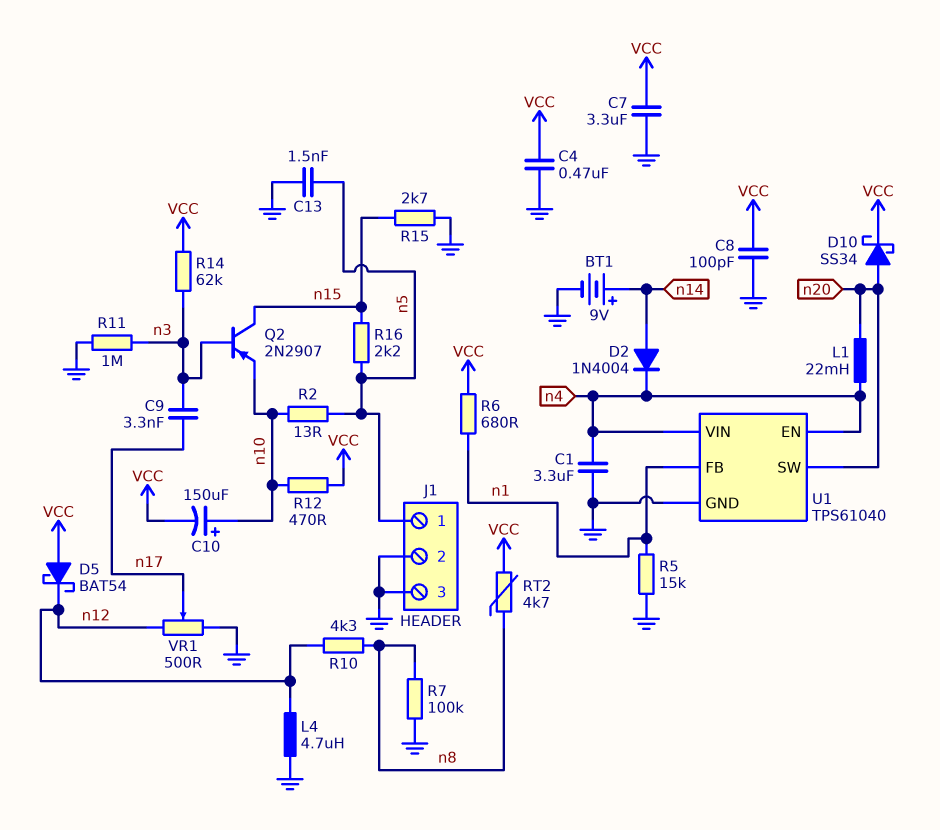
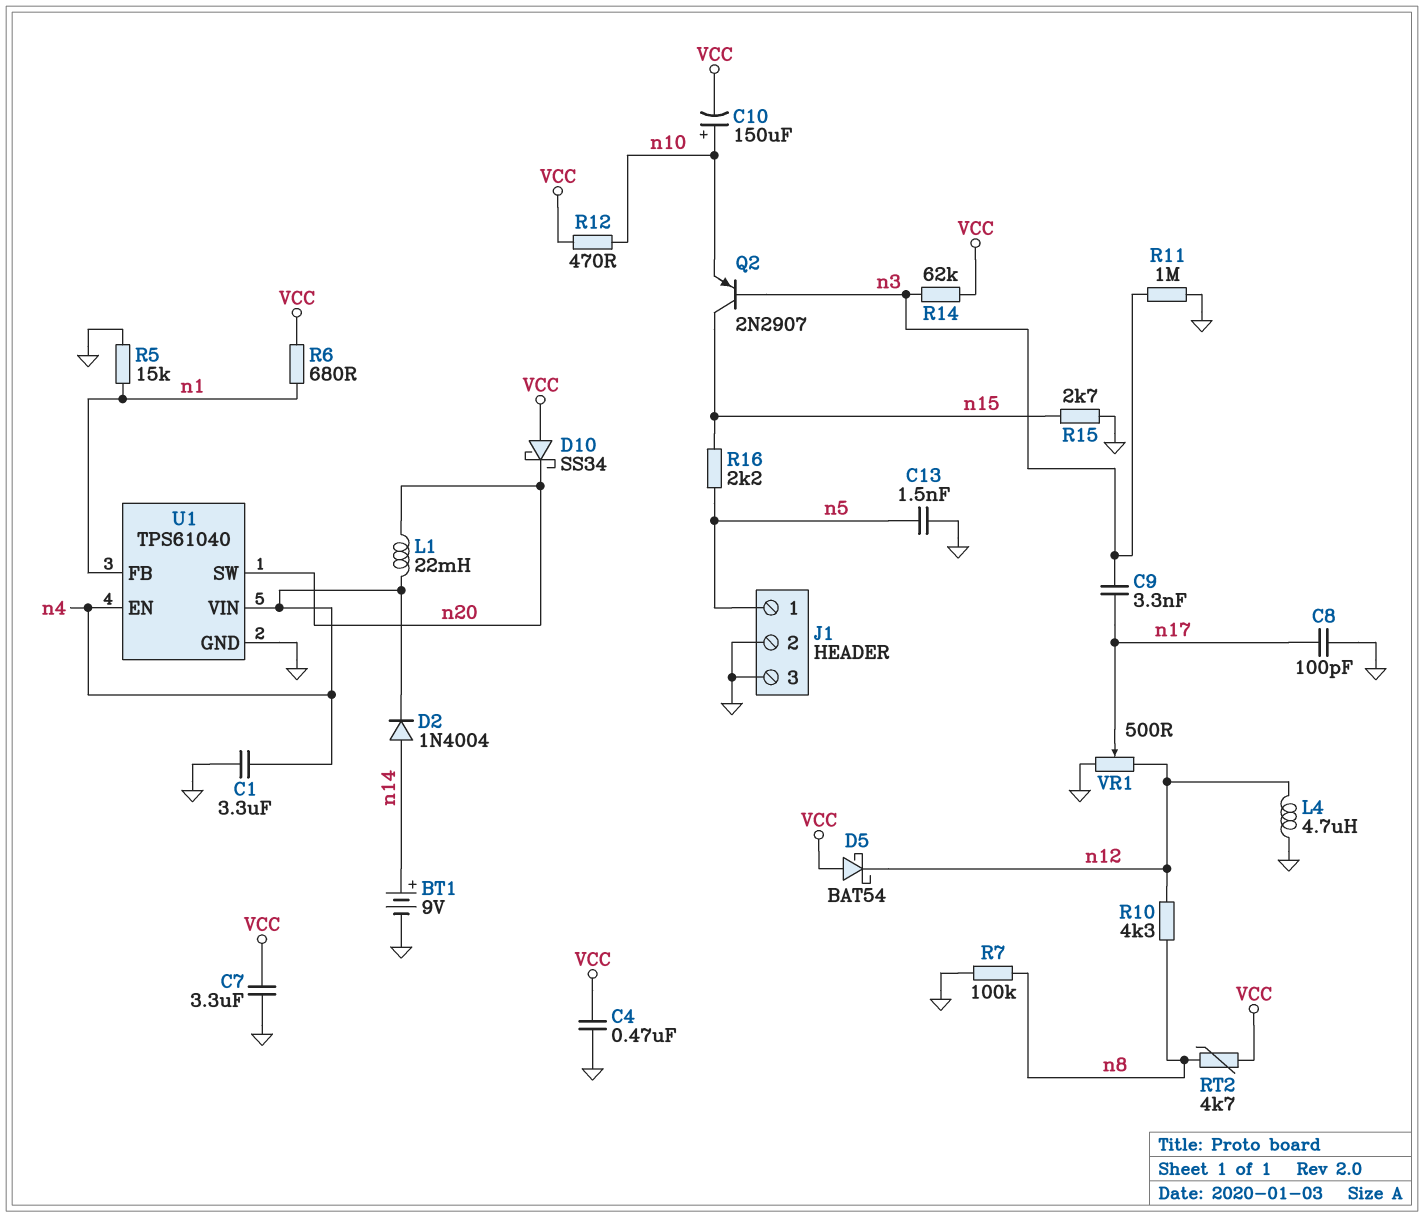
C8: 100pF (GND, VCC) -> 100pF (GND, n17)
D10: schottky SS34 (A n20, K VCC) -> schottky SS34 (A VCC, K n20)
R2: 13 (n5, n10) -> none

